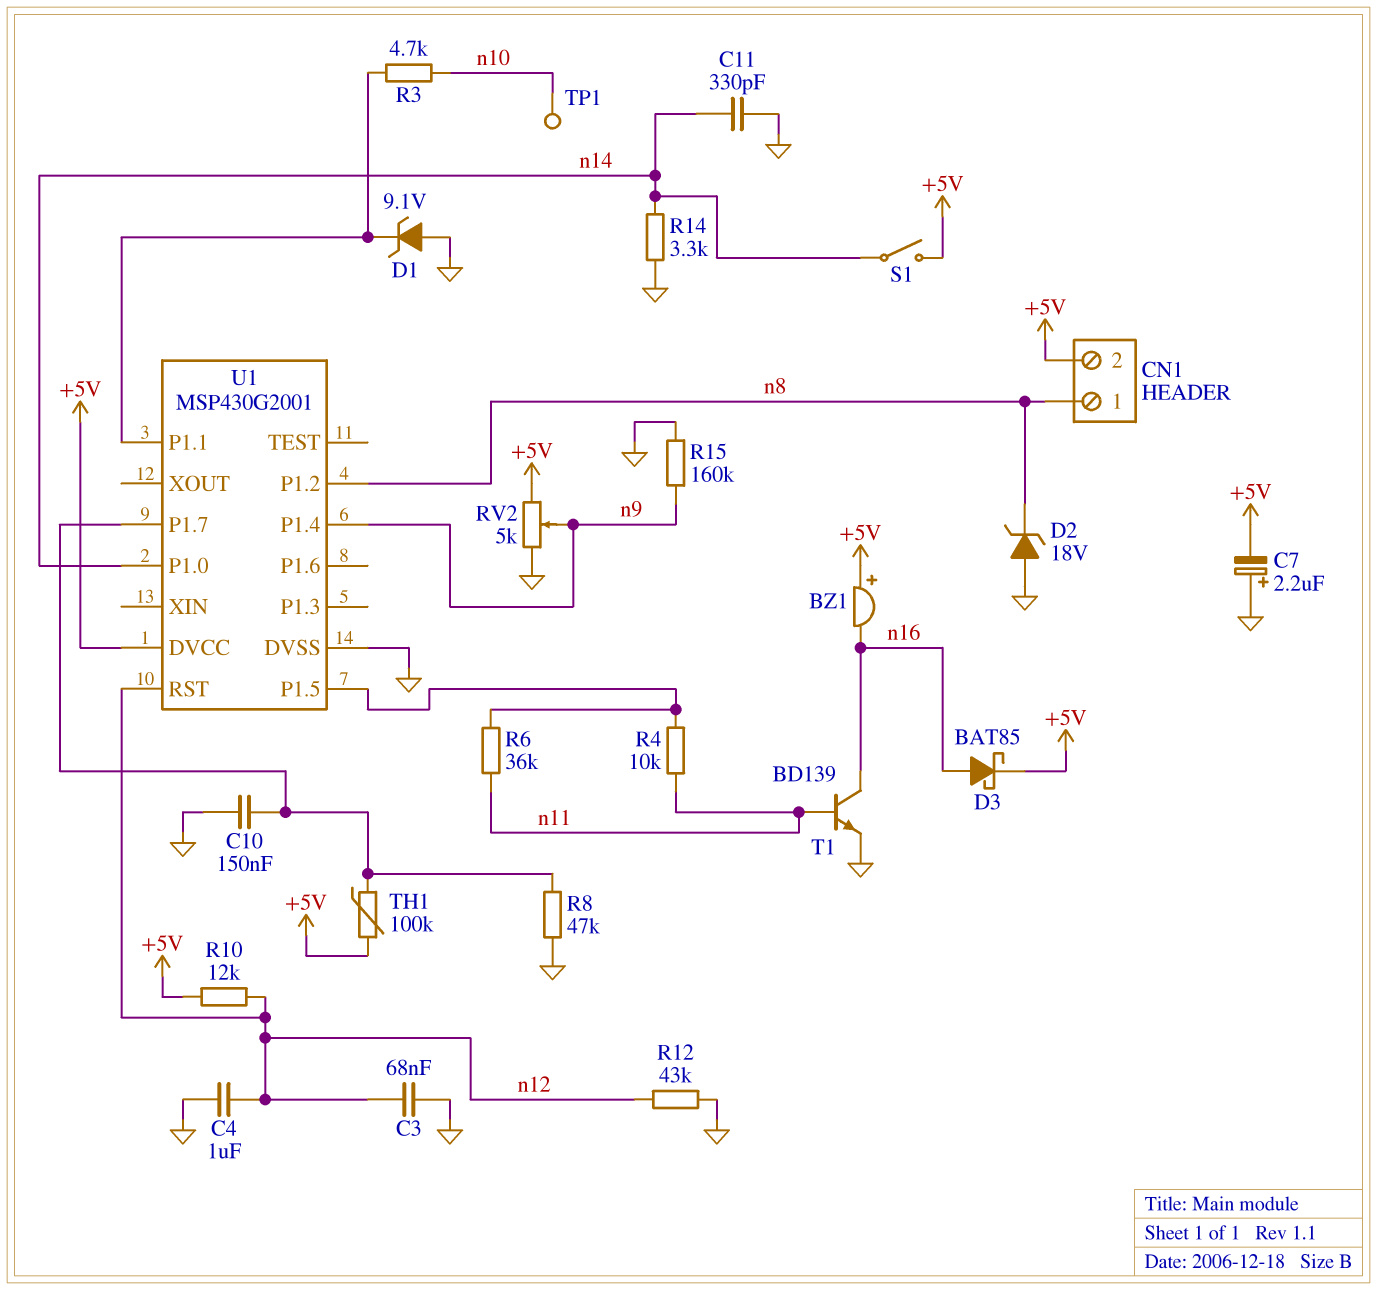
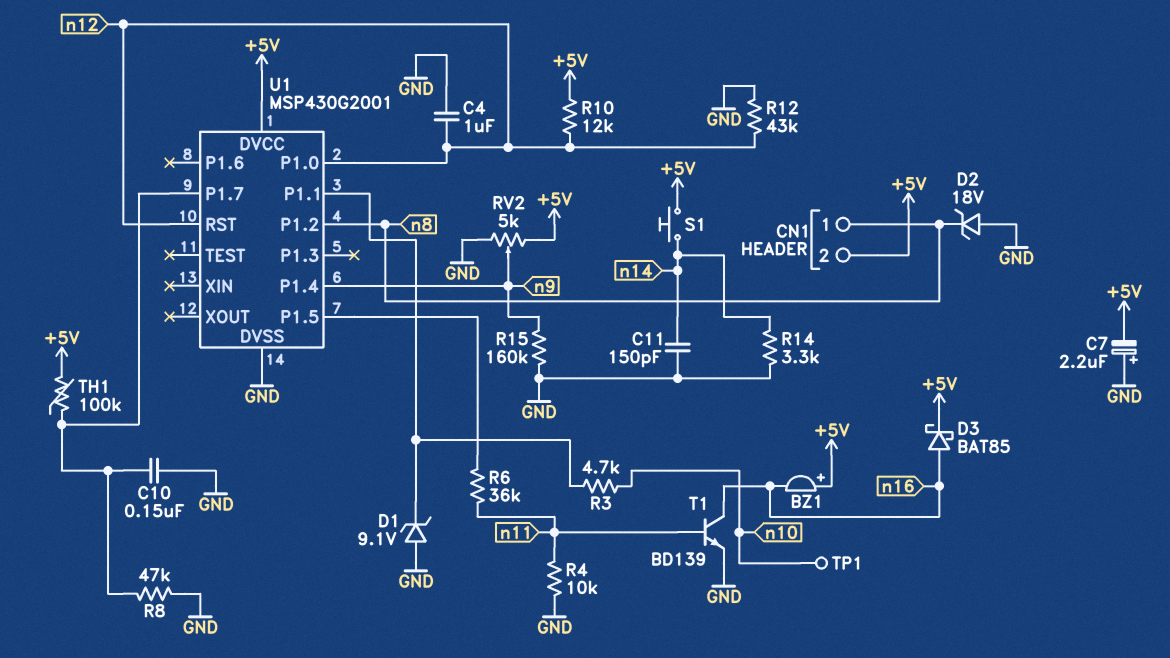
C3: 68nF (GND, n12) -> none
C11: 330pF (GND, n14) -> 150pF (GND, n14)
R4: 10k (U1/P1.5, n11) -> 10k (GND, n11)
S1: switch (+5V, n14) -> button (+5V, n14)
U1 pin P1.0: n14 -> n12

